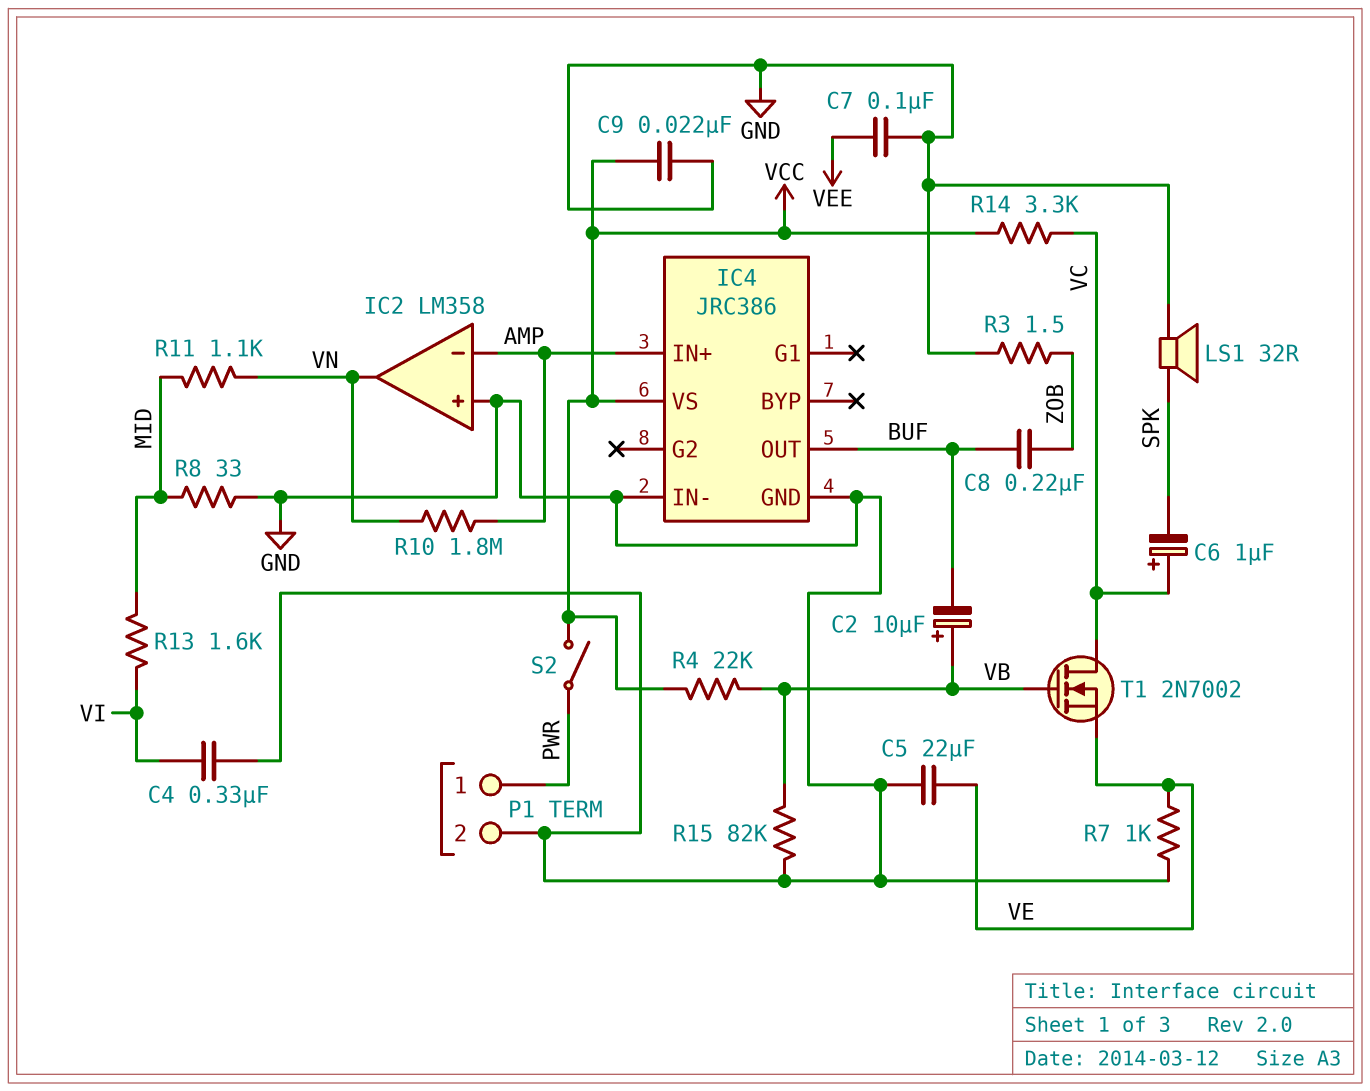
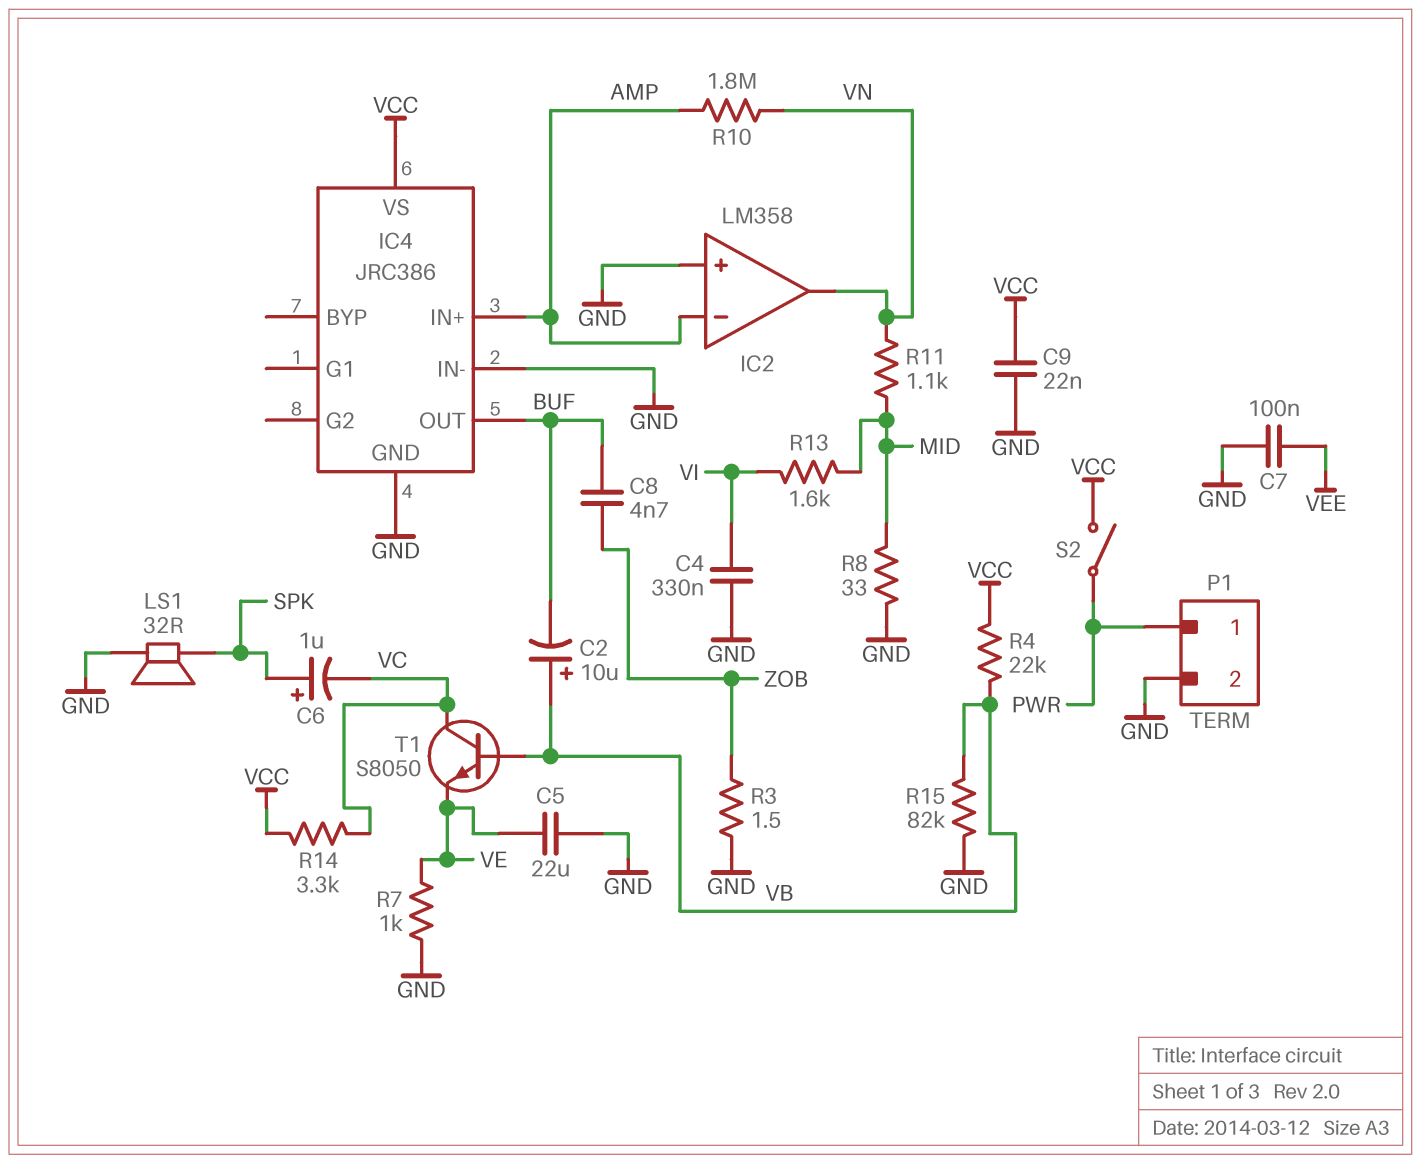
C6: 1uF (plus VC, minus SPK) -> 1uF (plus SPK, minus VC)
C8: 220nF (BUF, ZOB) -> 4.7nF (BUF, ZOB)
T1: NMOS 2N7002 (G VB, D VC, S VE) -> NPN S8050 (B VB, C VC, E VE)

